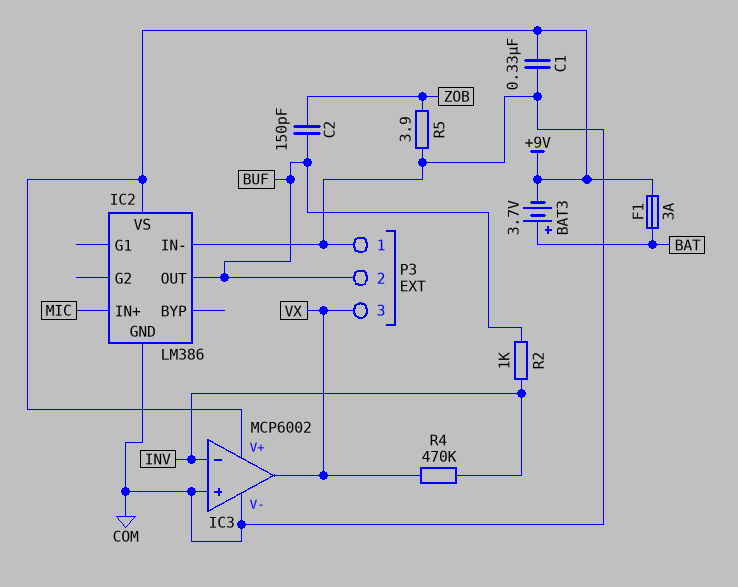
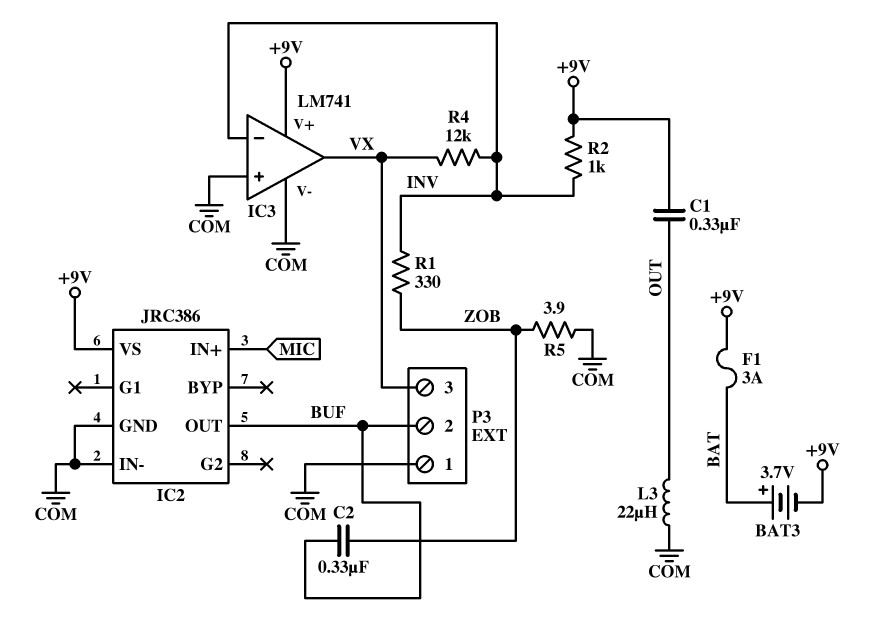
C1: 330nF (+9V, COM) -> 330nF (+9V, OUT)
C2: 150pF (BUF, ZOB) -> 330nF (BUF, ZOB)
IC2: LM386 -> JRC386
IC3: MCP6002 -> LM741
L3: none -> 22uH (COM, OUT)
R1: none -> 330 (INV, ZOB)
R2: 1k (BUF, INV) -> 1k (+9V, INV)
R4: 470k (INV, VX) -> 12k (INV, VX)

